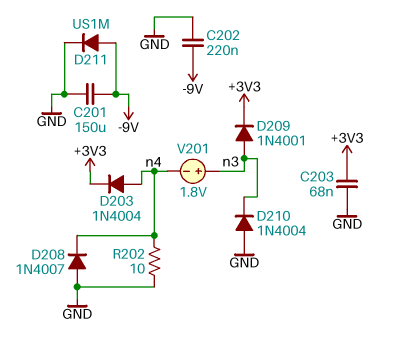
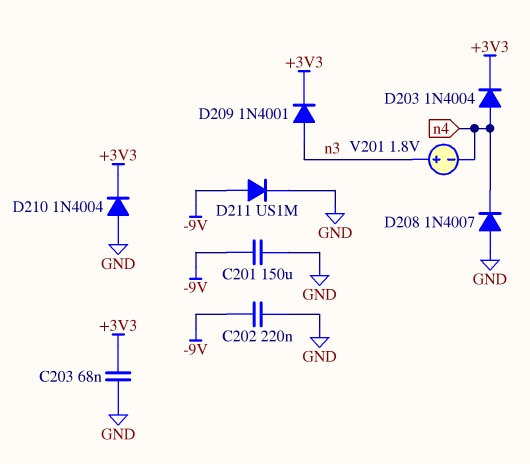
D210: diode 1N4004 (A GND, K n3) -> diode 1N4004 (A GND, K +3V3)
R202: 10 (GND, n4) -> none

